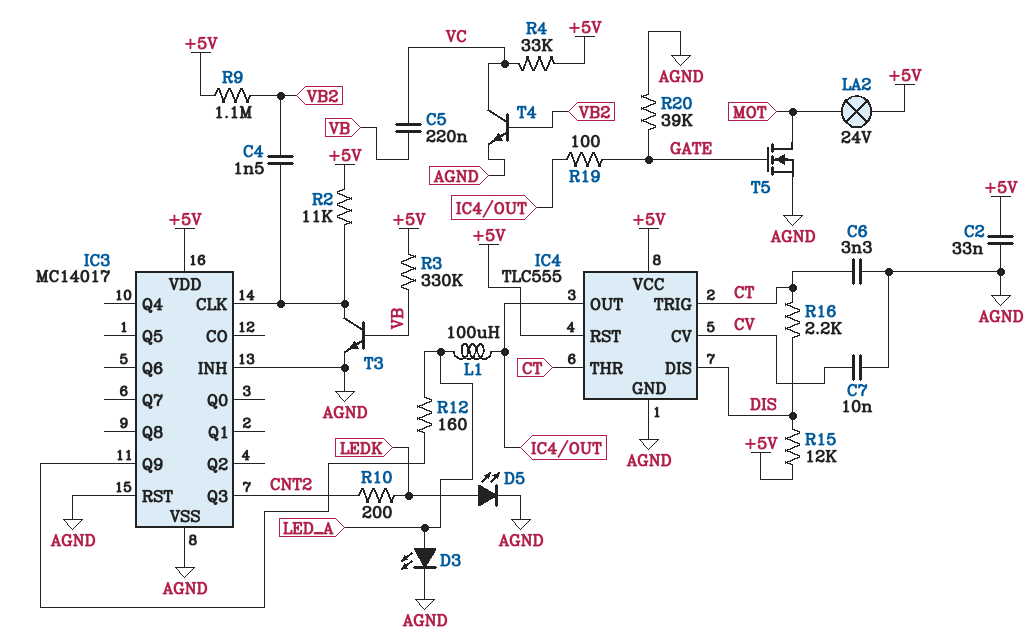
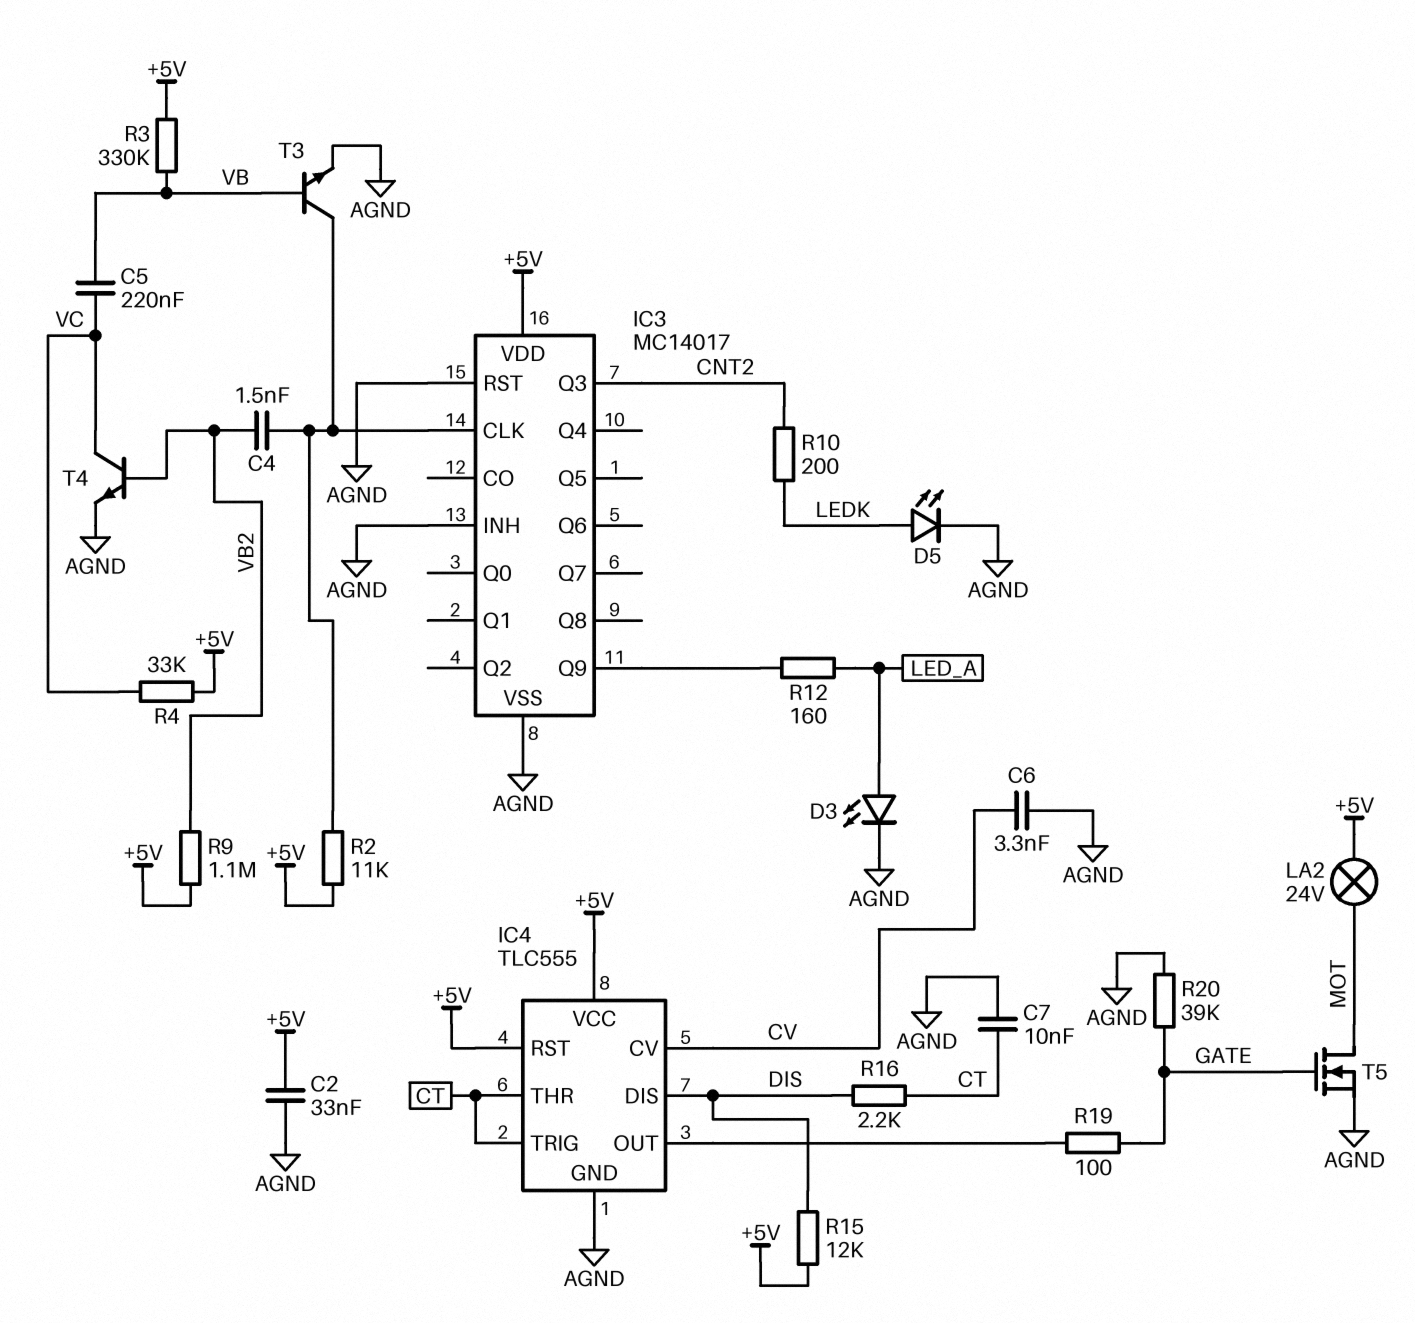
C6: 3.3nF (AGND, CT) -> 3.3nF (AGND, CV)
C7: 10nF (AGND, CV) -> 10nF (AGND, CT)
L1: 100uH (IC4/OUT, LED_A) -> none

